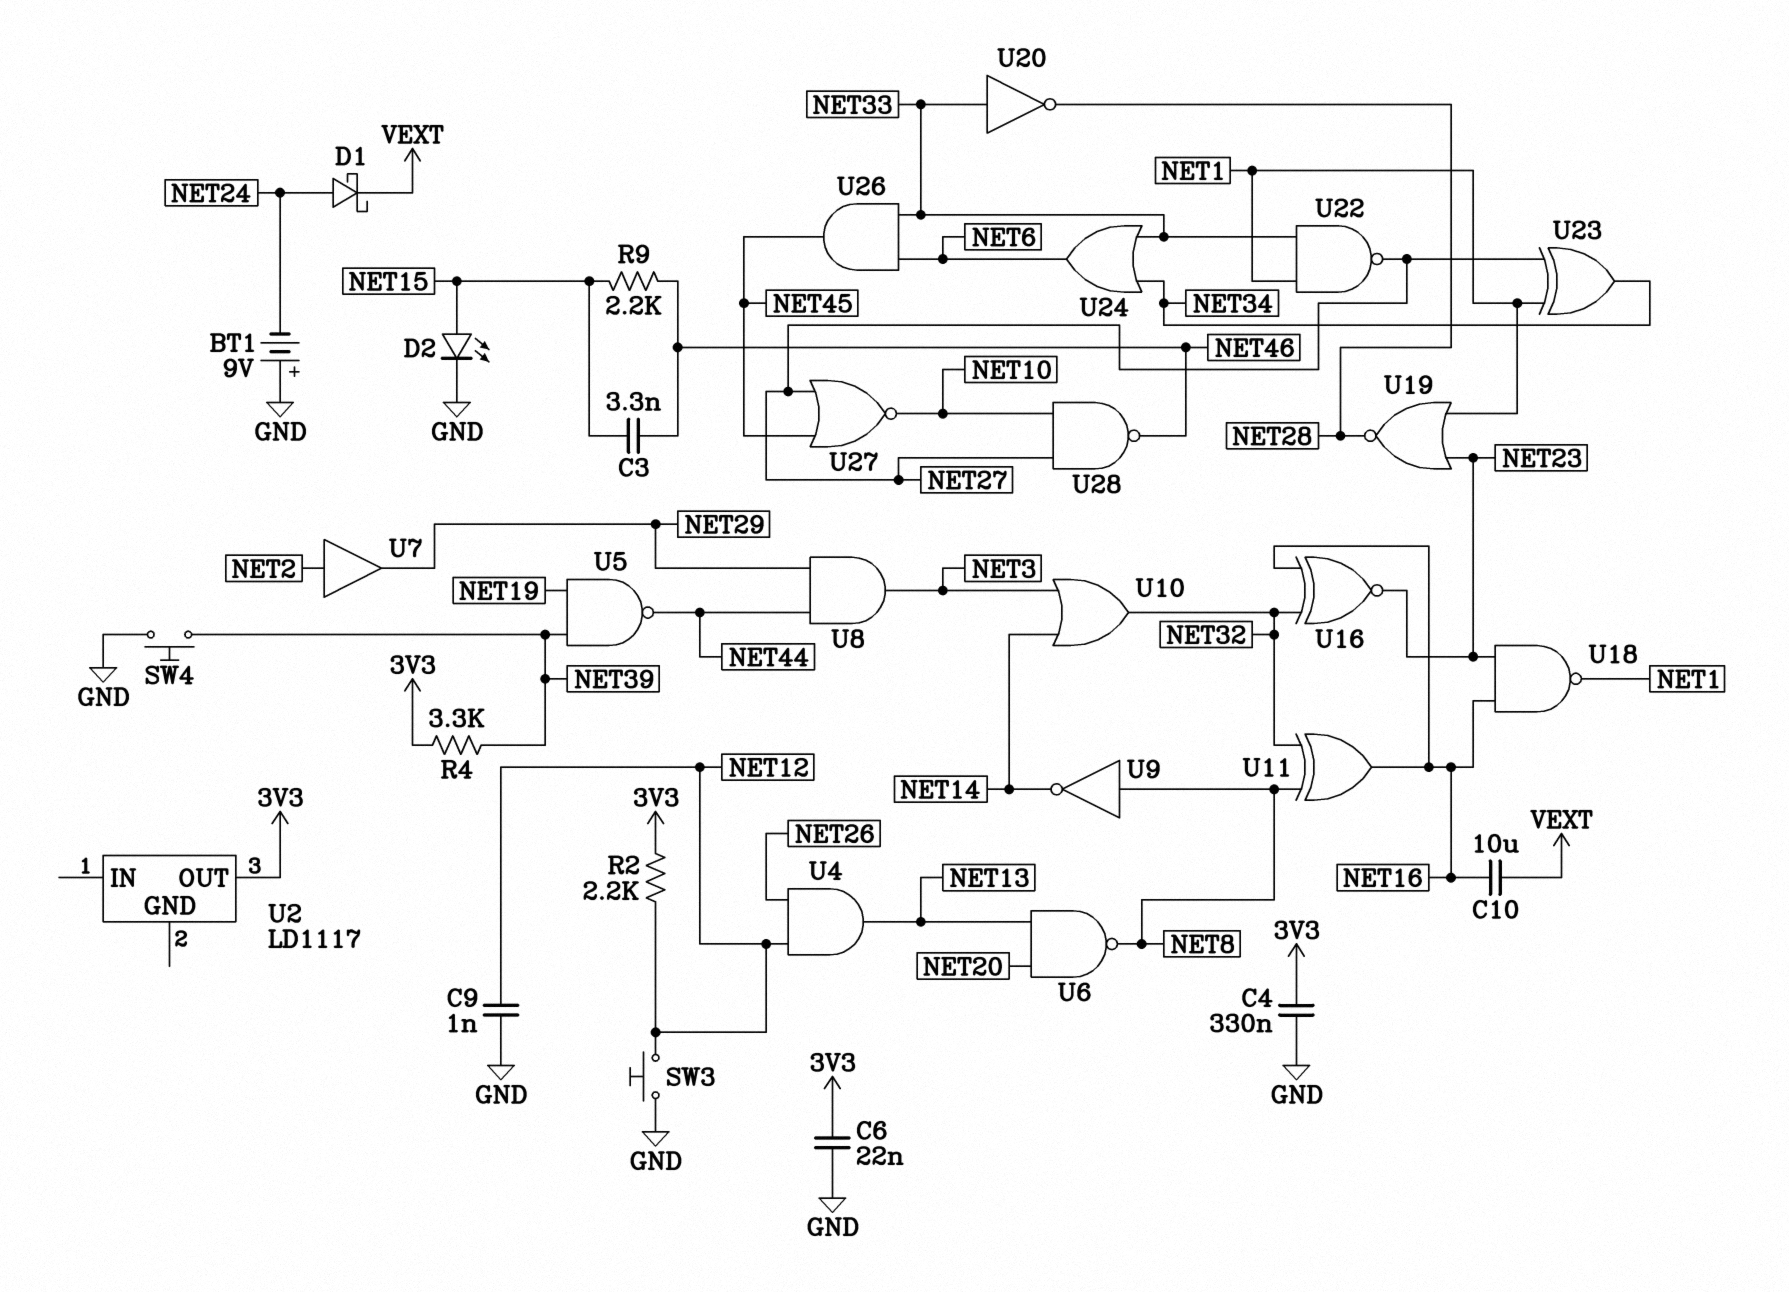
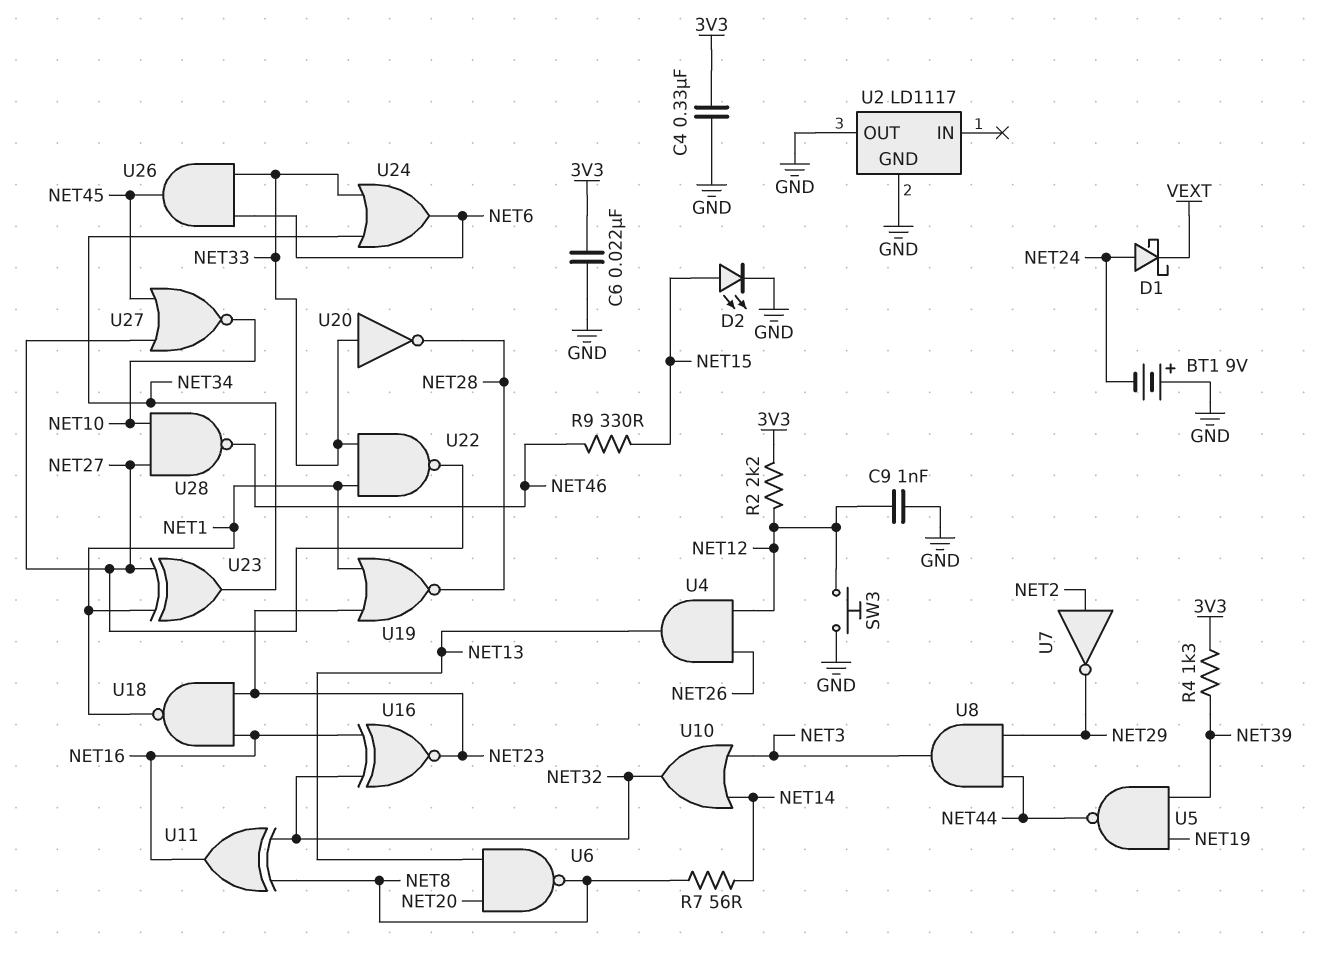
C3: 3.3nF (NET15, NET46) -> none
C10: 10uF (NET16, VEXT) -> none
R4: 3.3k (3V3, NET39) -> 1.3k (3V3, NET39)
R7: none -> 56 (NET8, NET14)
R9: 2.2k (NET15, NET46) -> 330 (NET15, NET46)
SW4: button (GND, NET39) -> none
U2 pin GND: none -> GND
U2 pin OUT: 3V3 -> GND
U7: buffer (in NET2, out NET29) -> NOT (in NET2, out NET29)
U9: NOT (in NET8, out NET14) -> none

